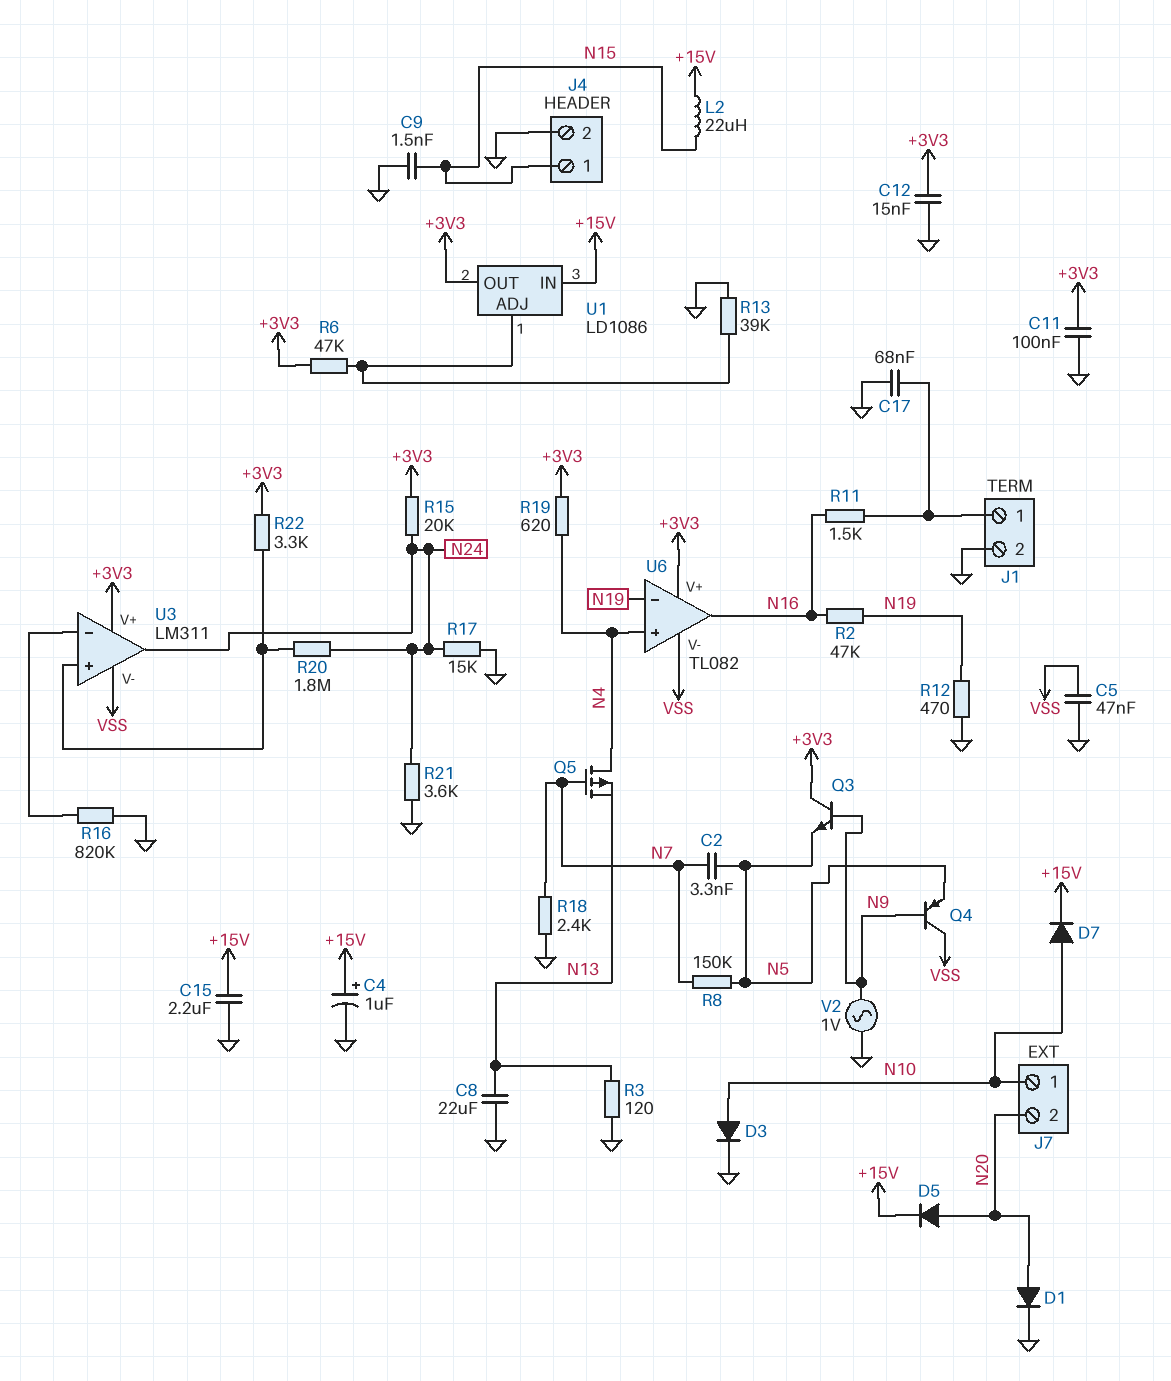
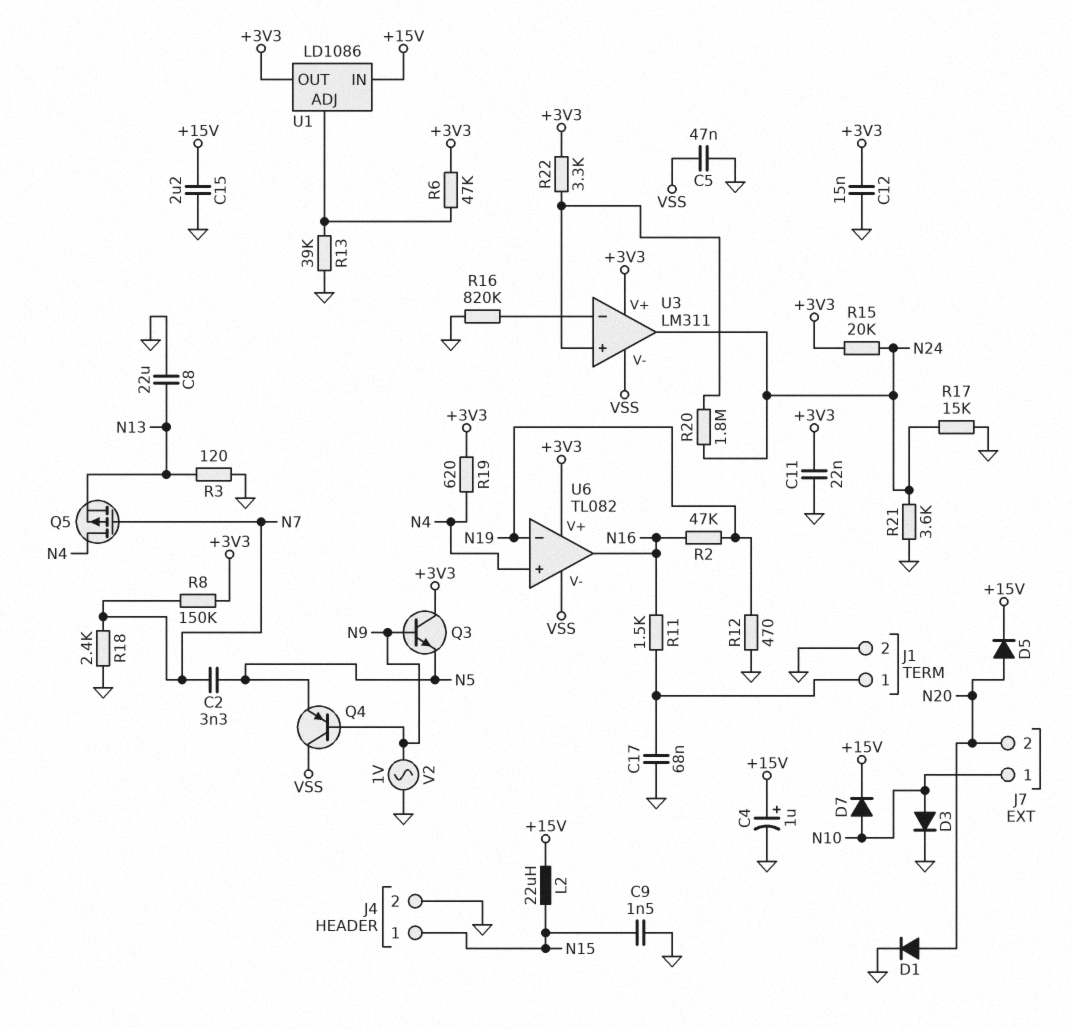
C11: 100nF (+3V3, GND) -> 22nF (+3V3, GND)
R8: 150k (N5, N7) -> 150k (+3V3, N7)

